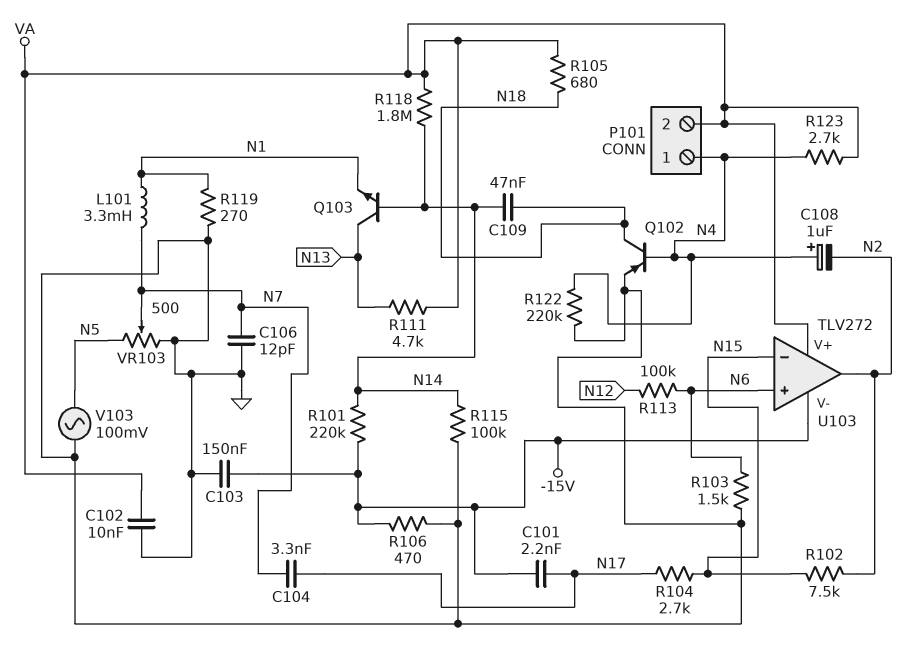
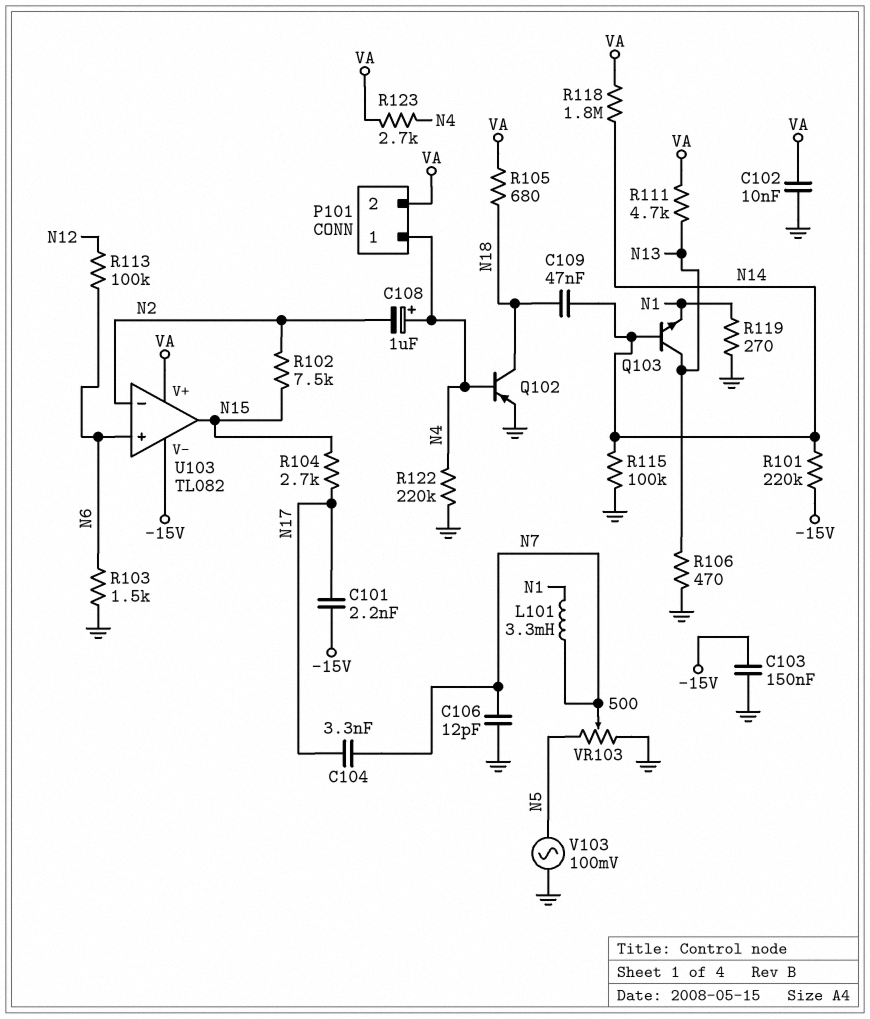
R106: 470 (-15V, GND) -> 470 (GND, N13)
U103: TLV272 -> TL082
U103 pin in-: N15 -> N2
U103 pin out: N2 -> N15

